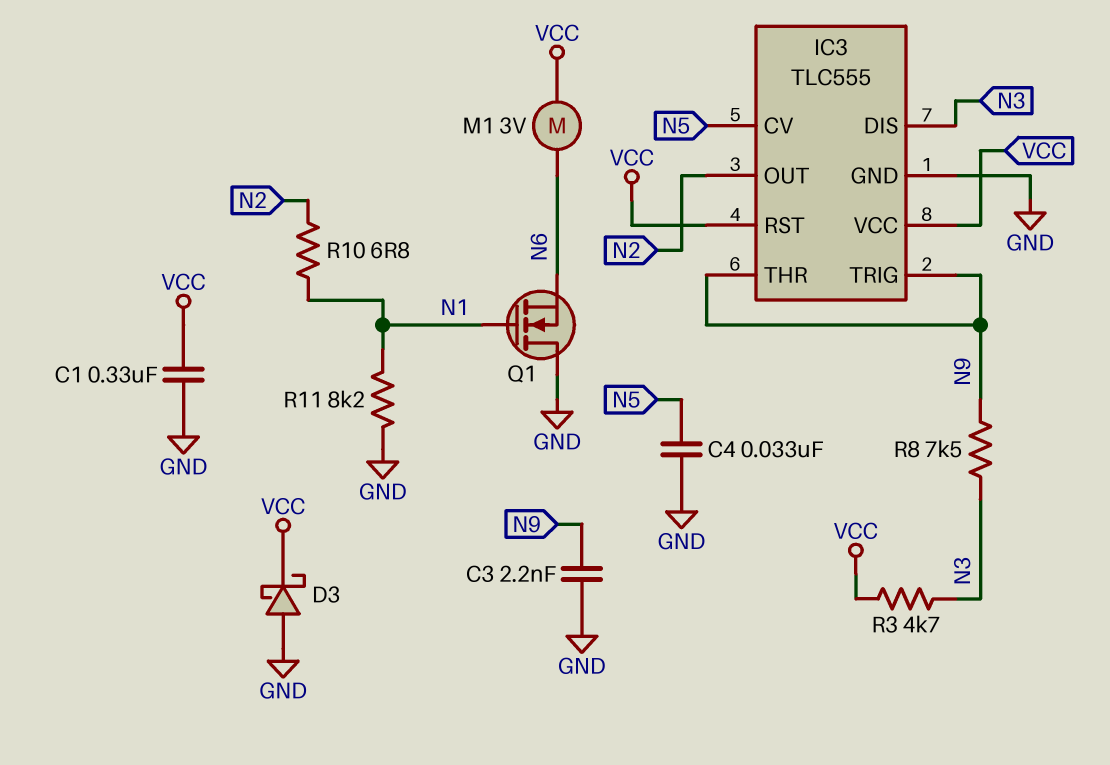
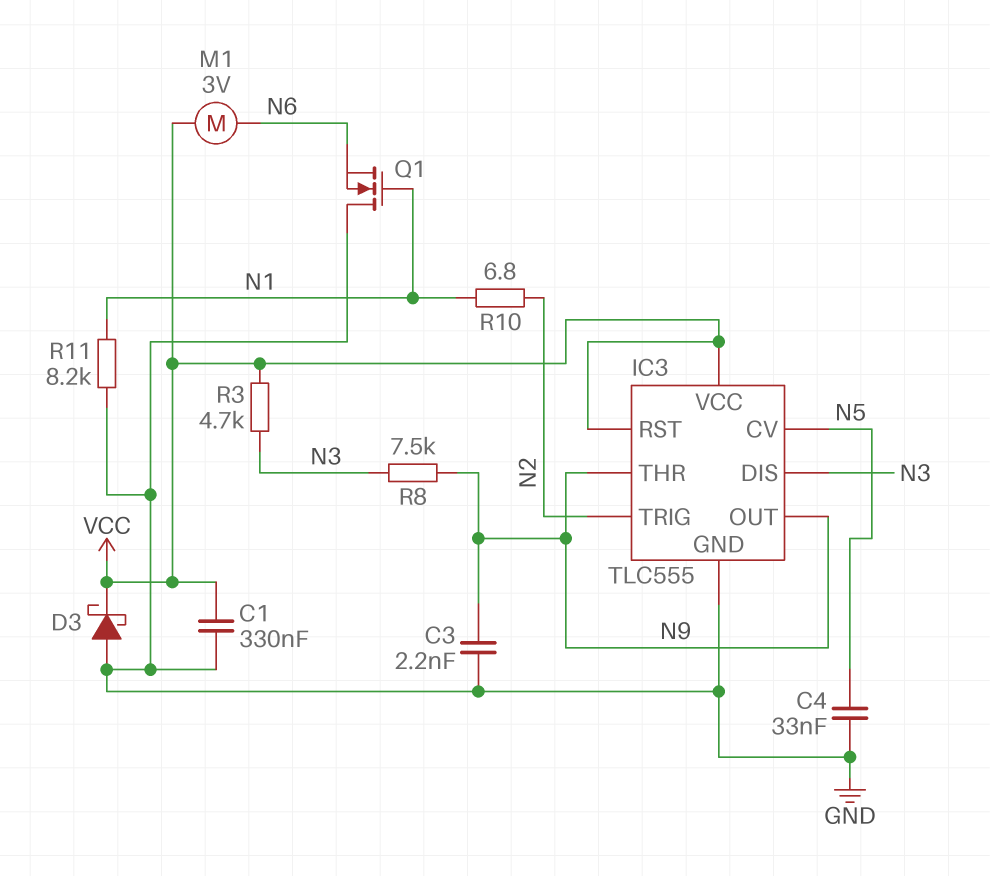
IC3 pin OUT: N2 -> N9
IC3 pin TRIG: N9 -> N2

